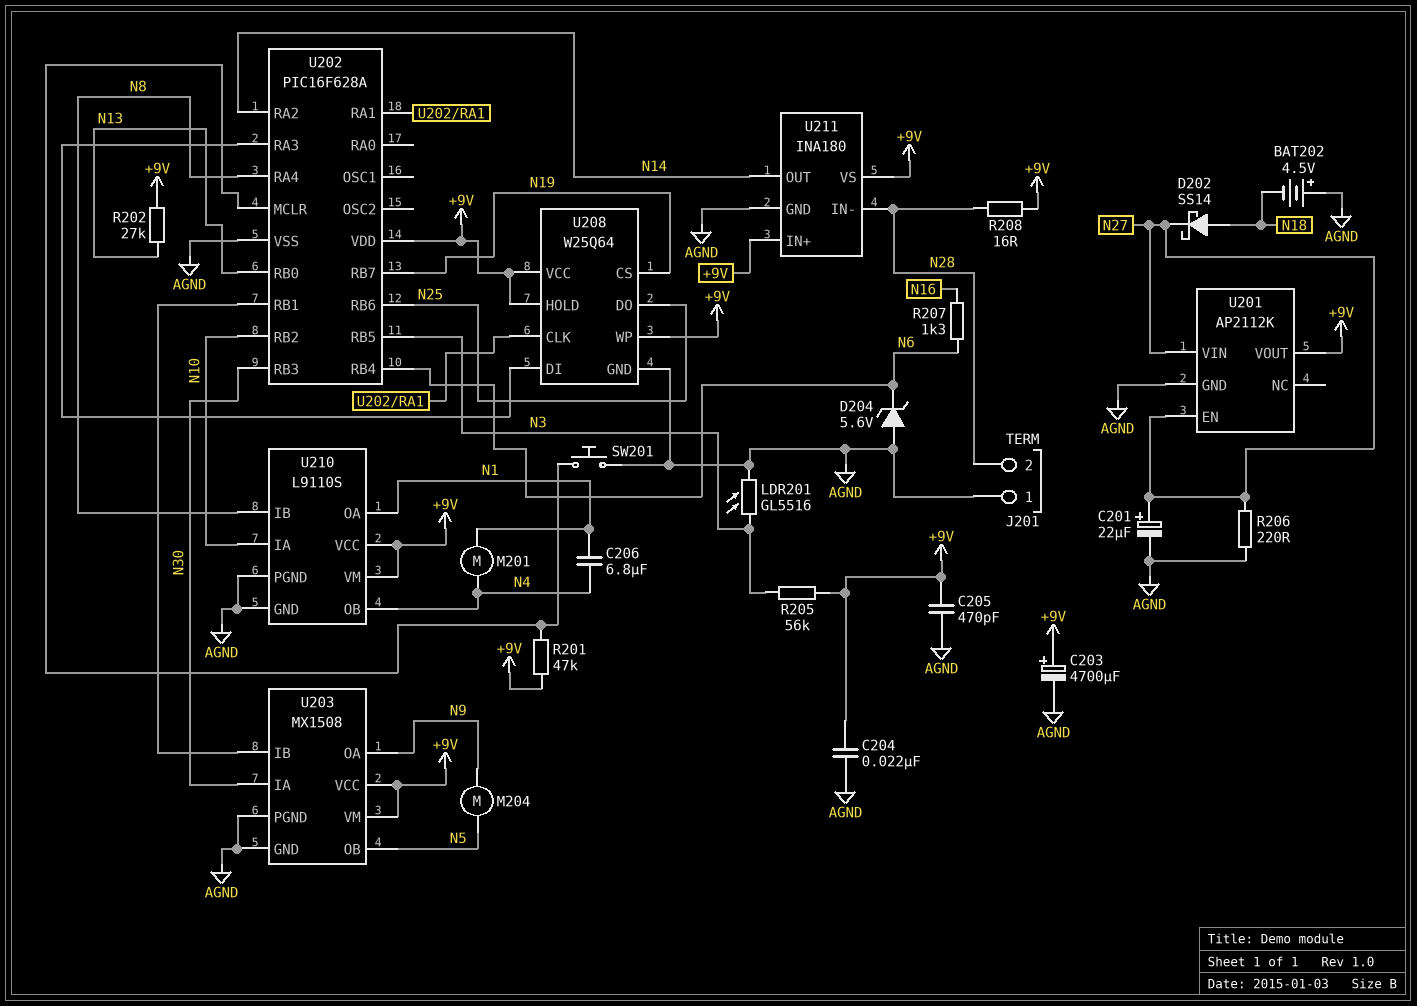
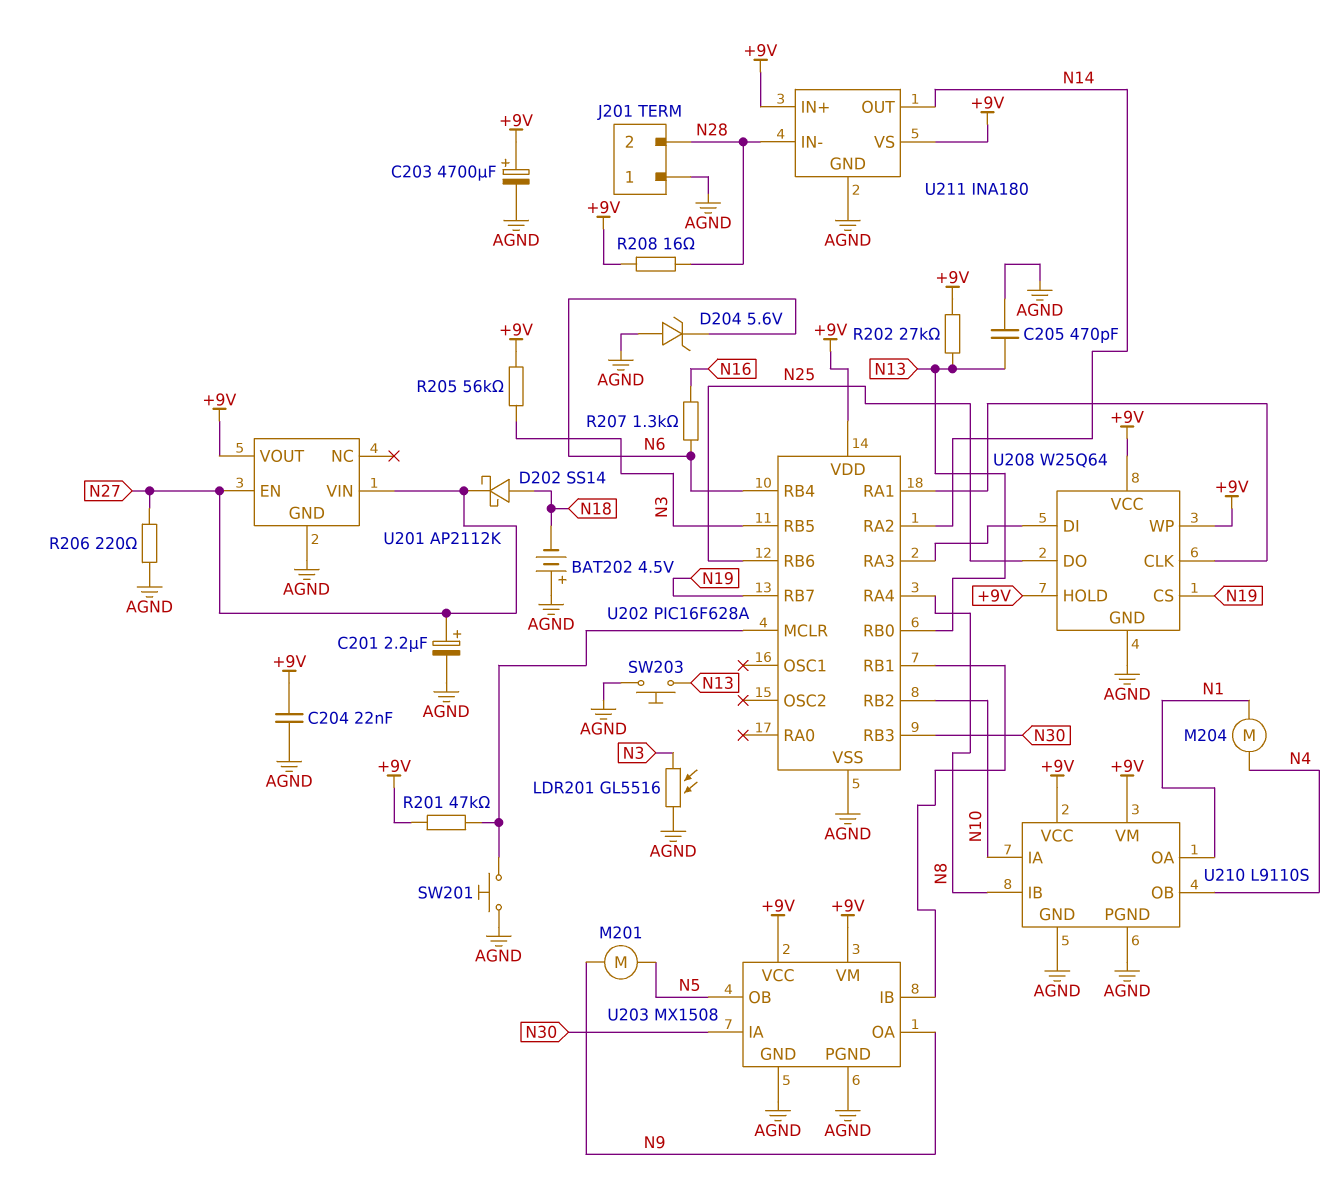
C201: 22uF (plus N27, minus AGND) -> 2.2uF (plus N27, minus AGND)
C205: 470pF (+9V, AGND) -> 470pF (AGND, N13)
C206: 6.8uF (N1, N4) -> none
M201: motor (N1, N4) -> motor (N5, N9)
M204: motor (N5, N9) -> motor (N1, N4)
SW203: none -> button (AGND, N13)

